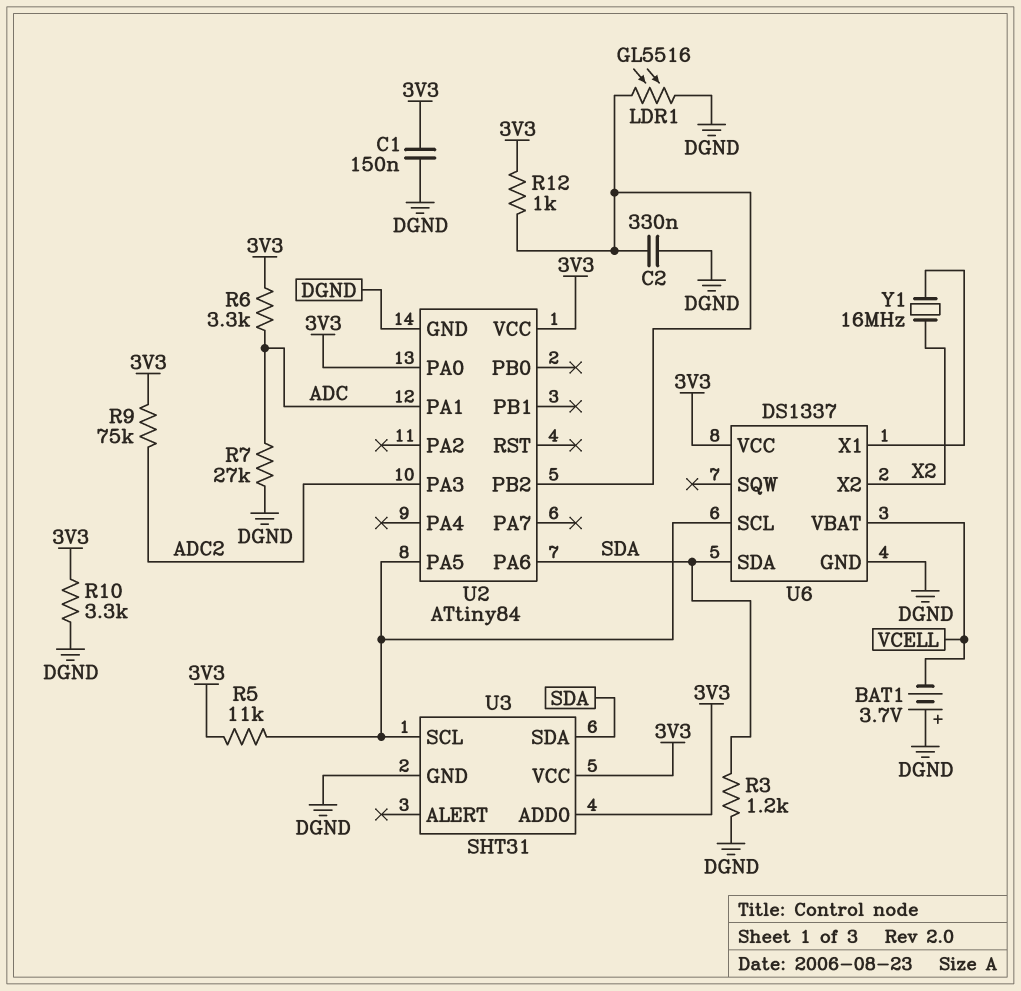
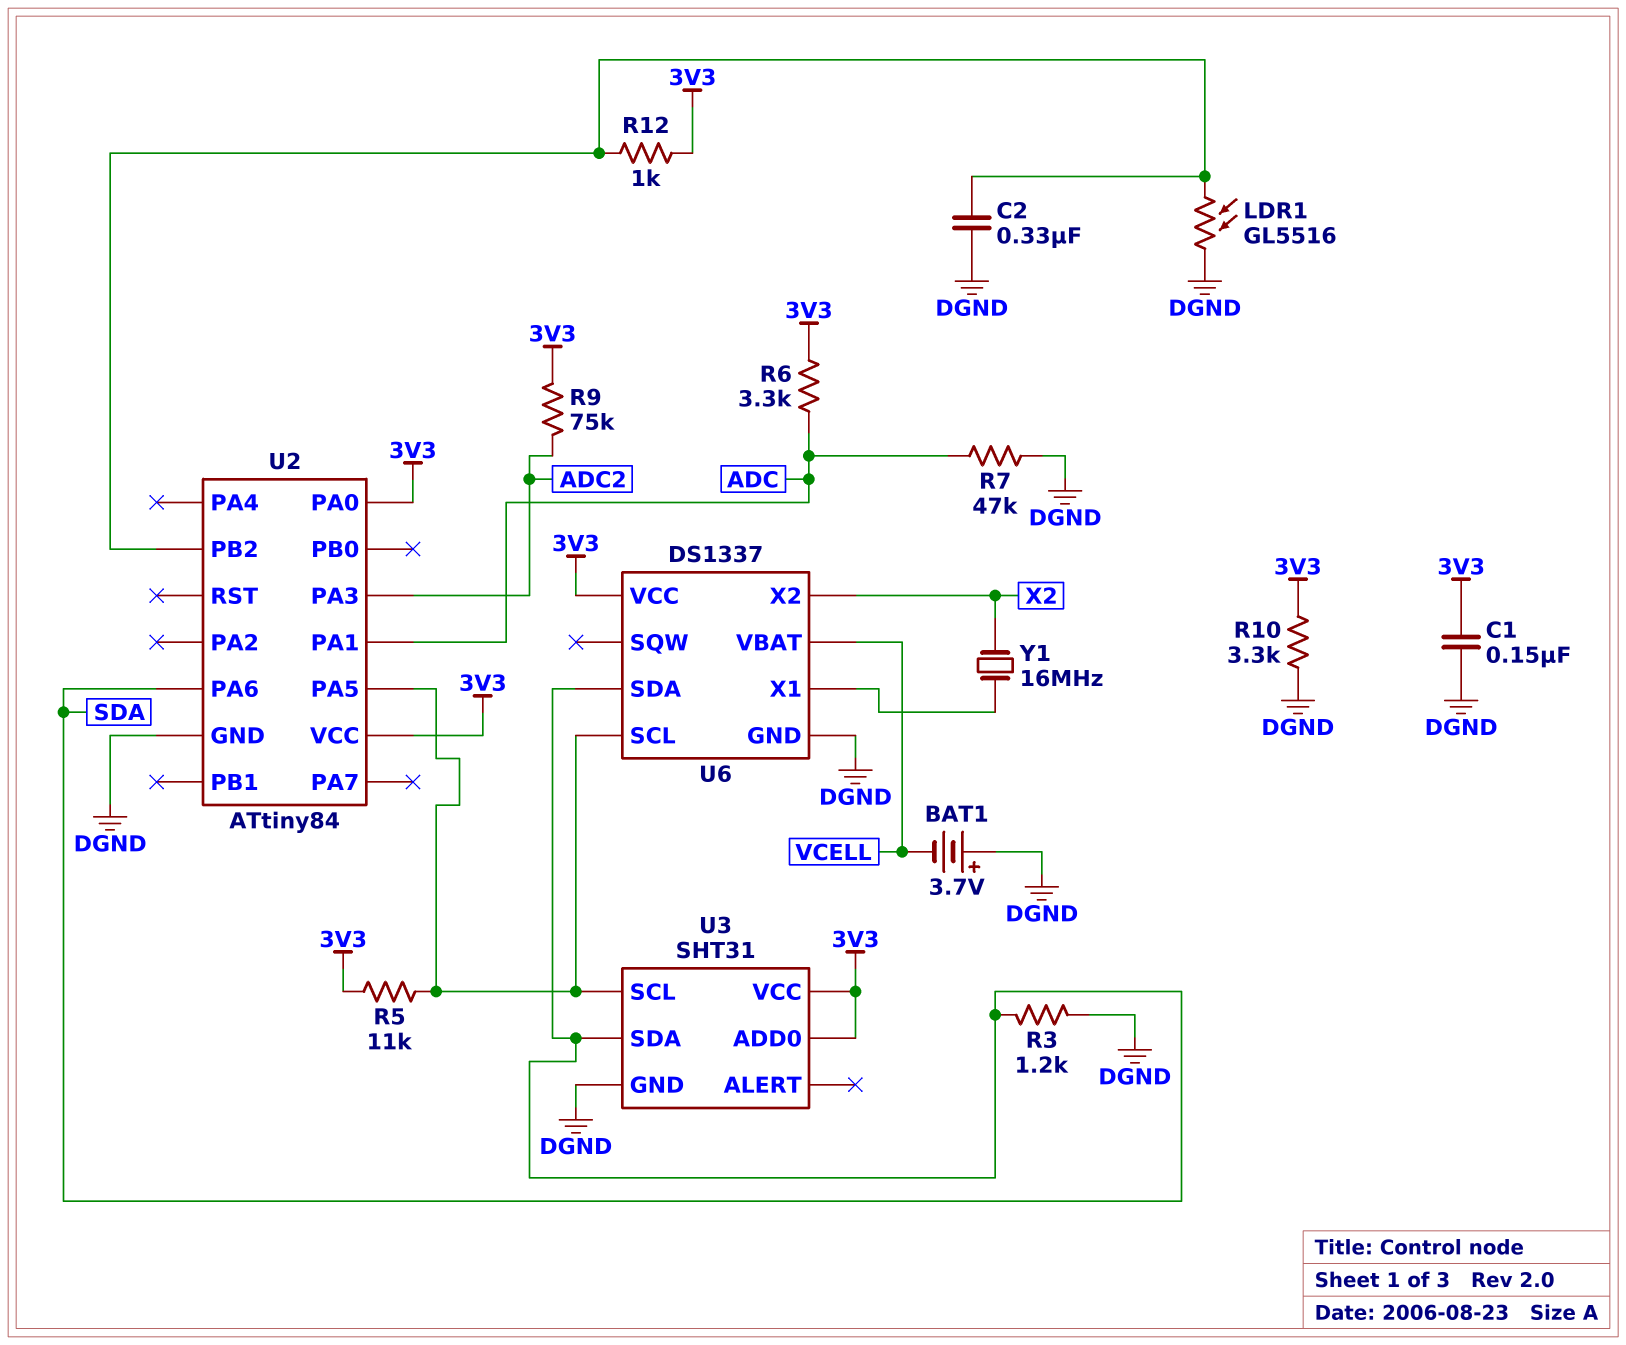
R7: 27k (ADC, DGND) -> 47k (ADC, DGND)

